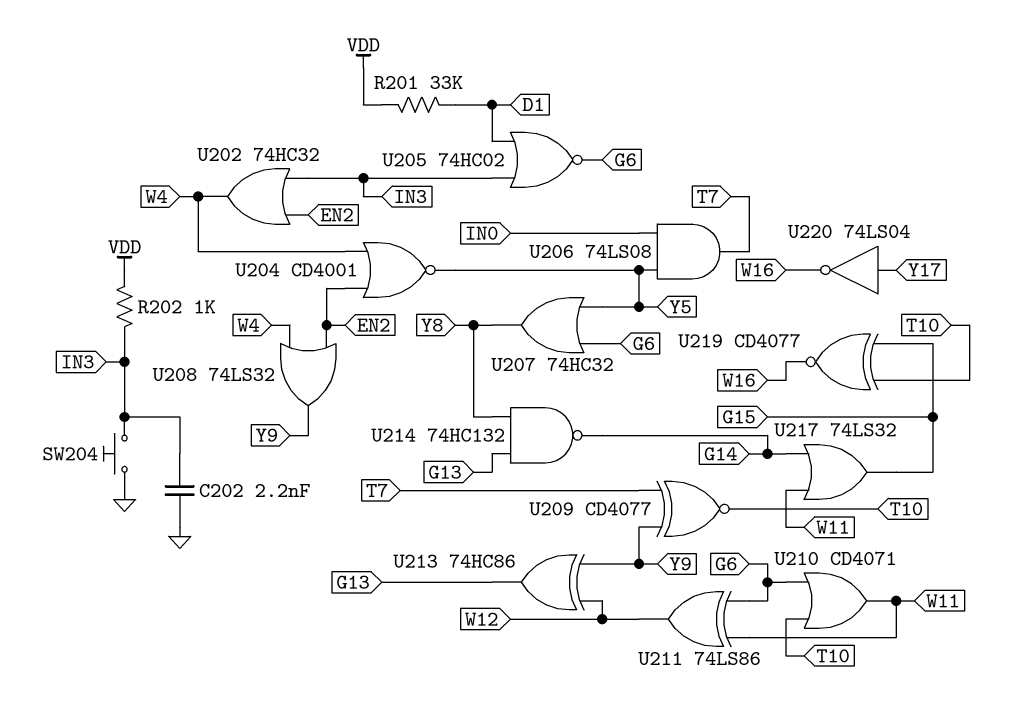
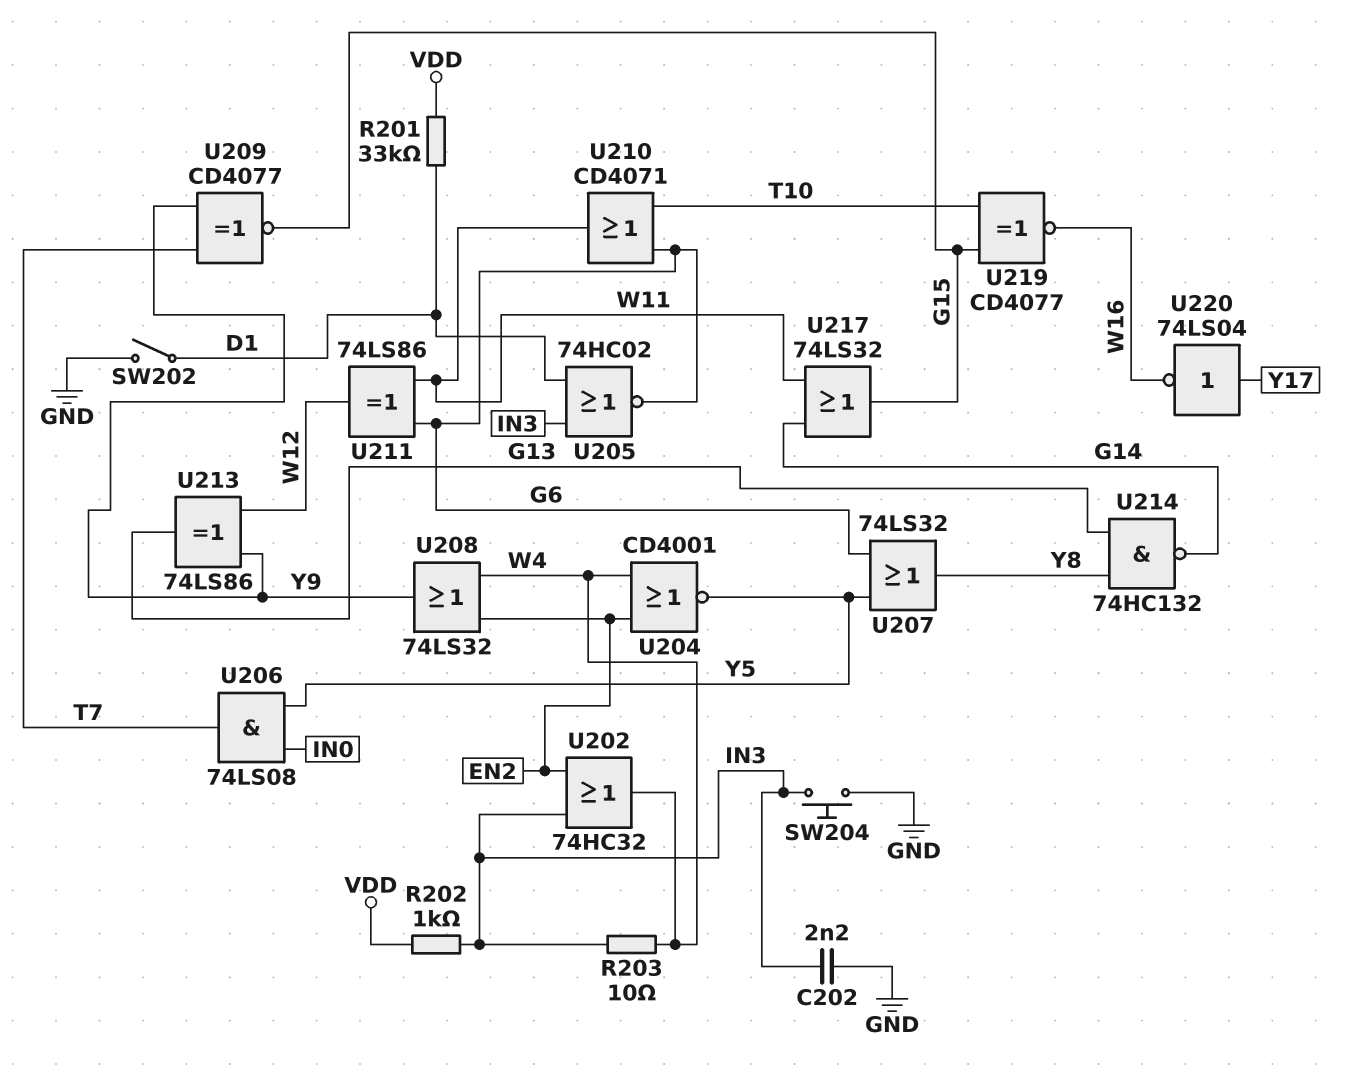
R203: none -> 10 (IN3, W4)
SW202: none -> switch (D1, GND)
U207: OR 74HC32 (in G6, in Y5, out Y8) -> OR 74LS32 (in G6, in Y5, out Y8)
U209: XNOR CD4077 (in T7, in Y9, out T10) -> XNOR CD4077 (in T7, in Y9, out G15)
U213: XOR 74HC86 (in W12, in Y9, out G13) -> XOR 74LS86 (in W12, in Y9, out G13)

